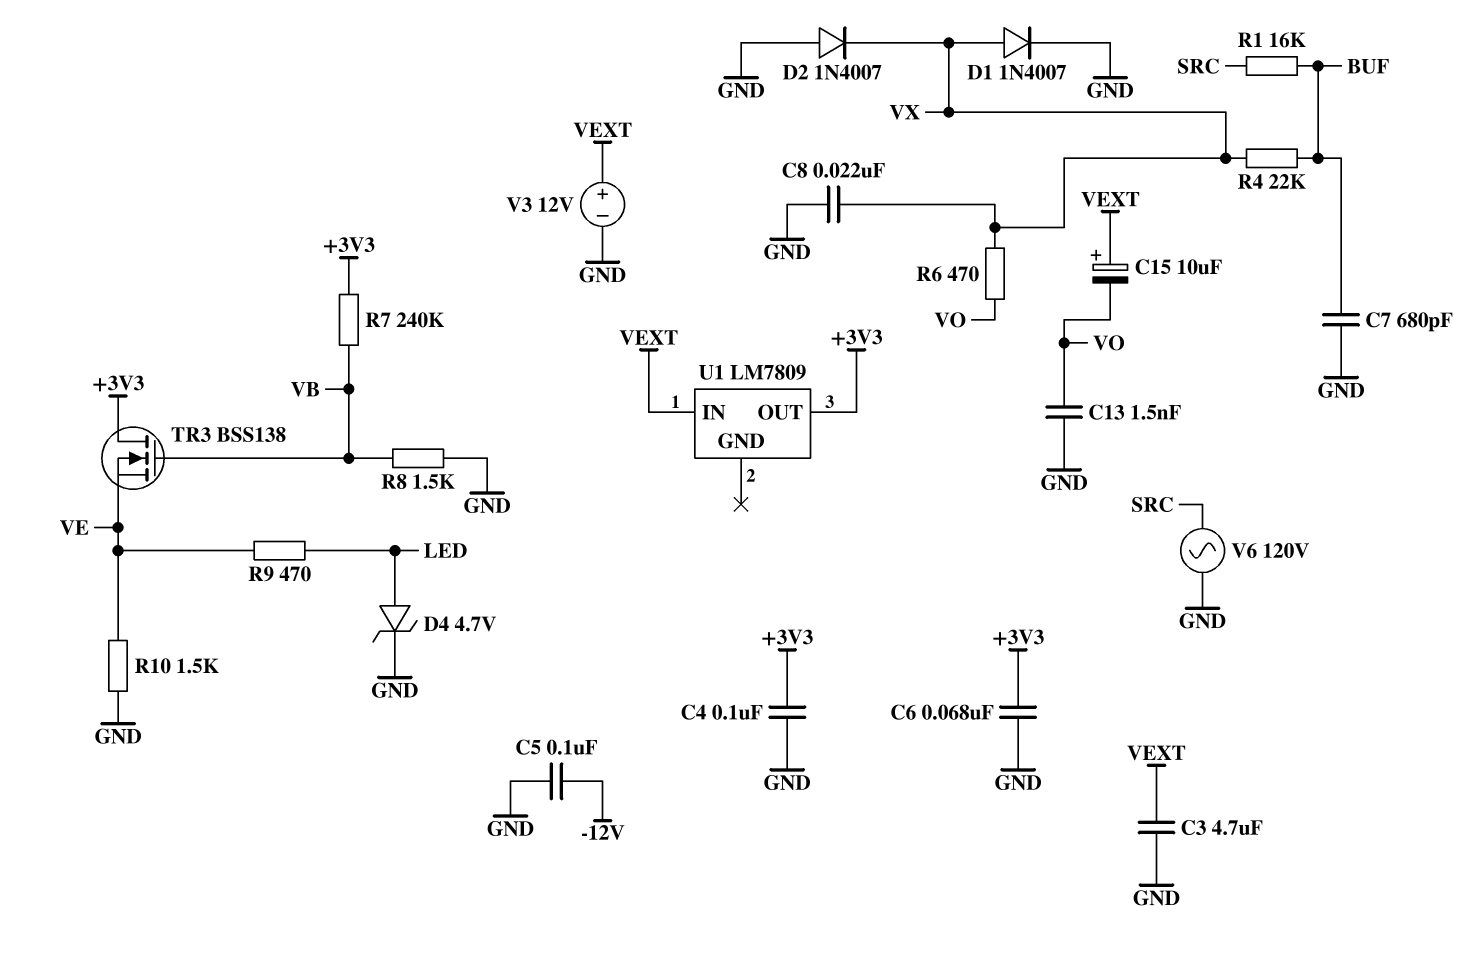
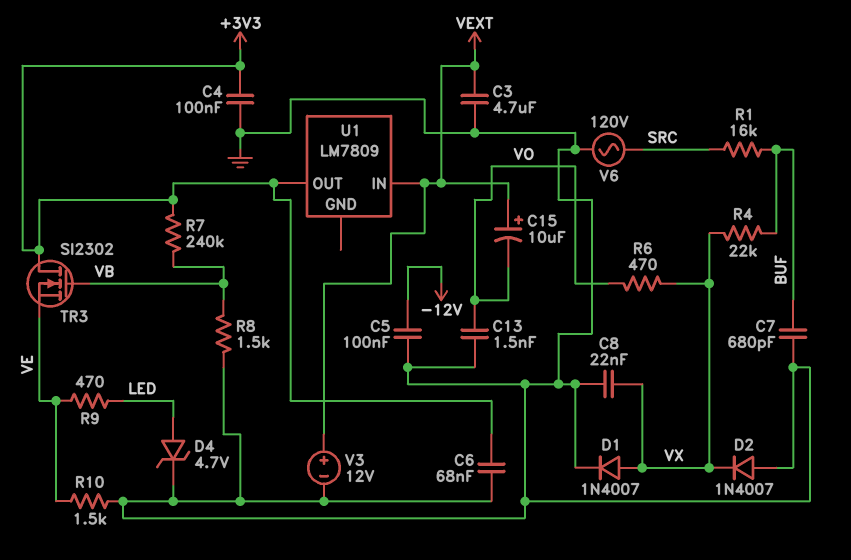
TR3: NMOS BSS138 (G VB, D +3V3, S VE) -> NMOS SI2302 (G VB, D +3V3, S VE)

